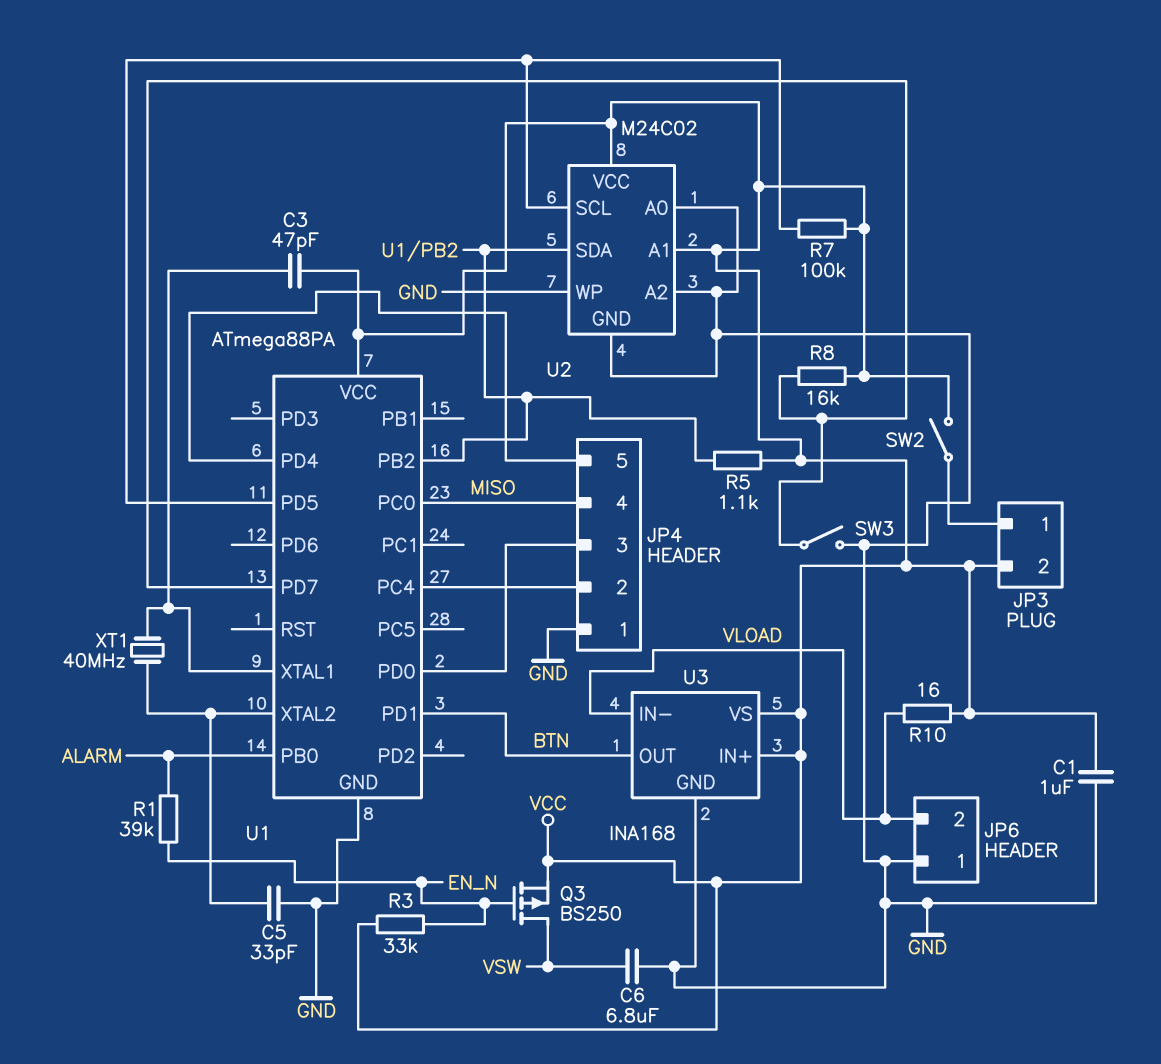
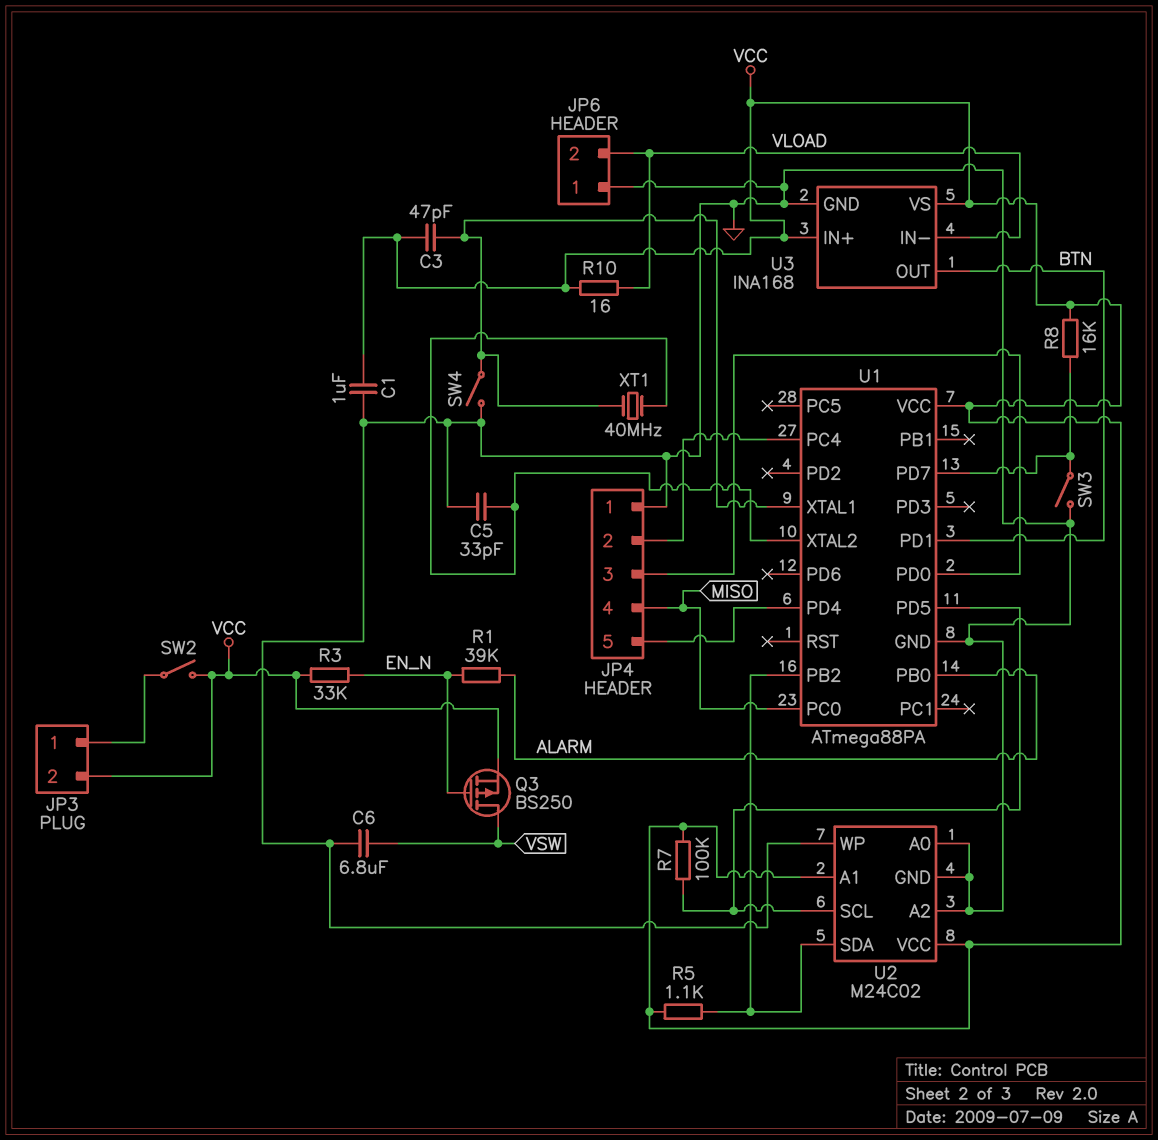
SW4: none -> switch (GND, U1/XTAL1)

